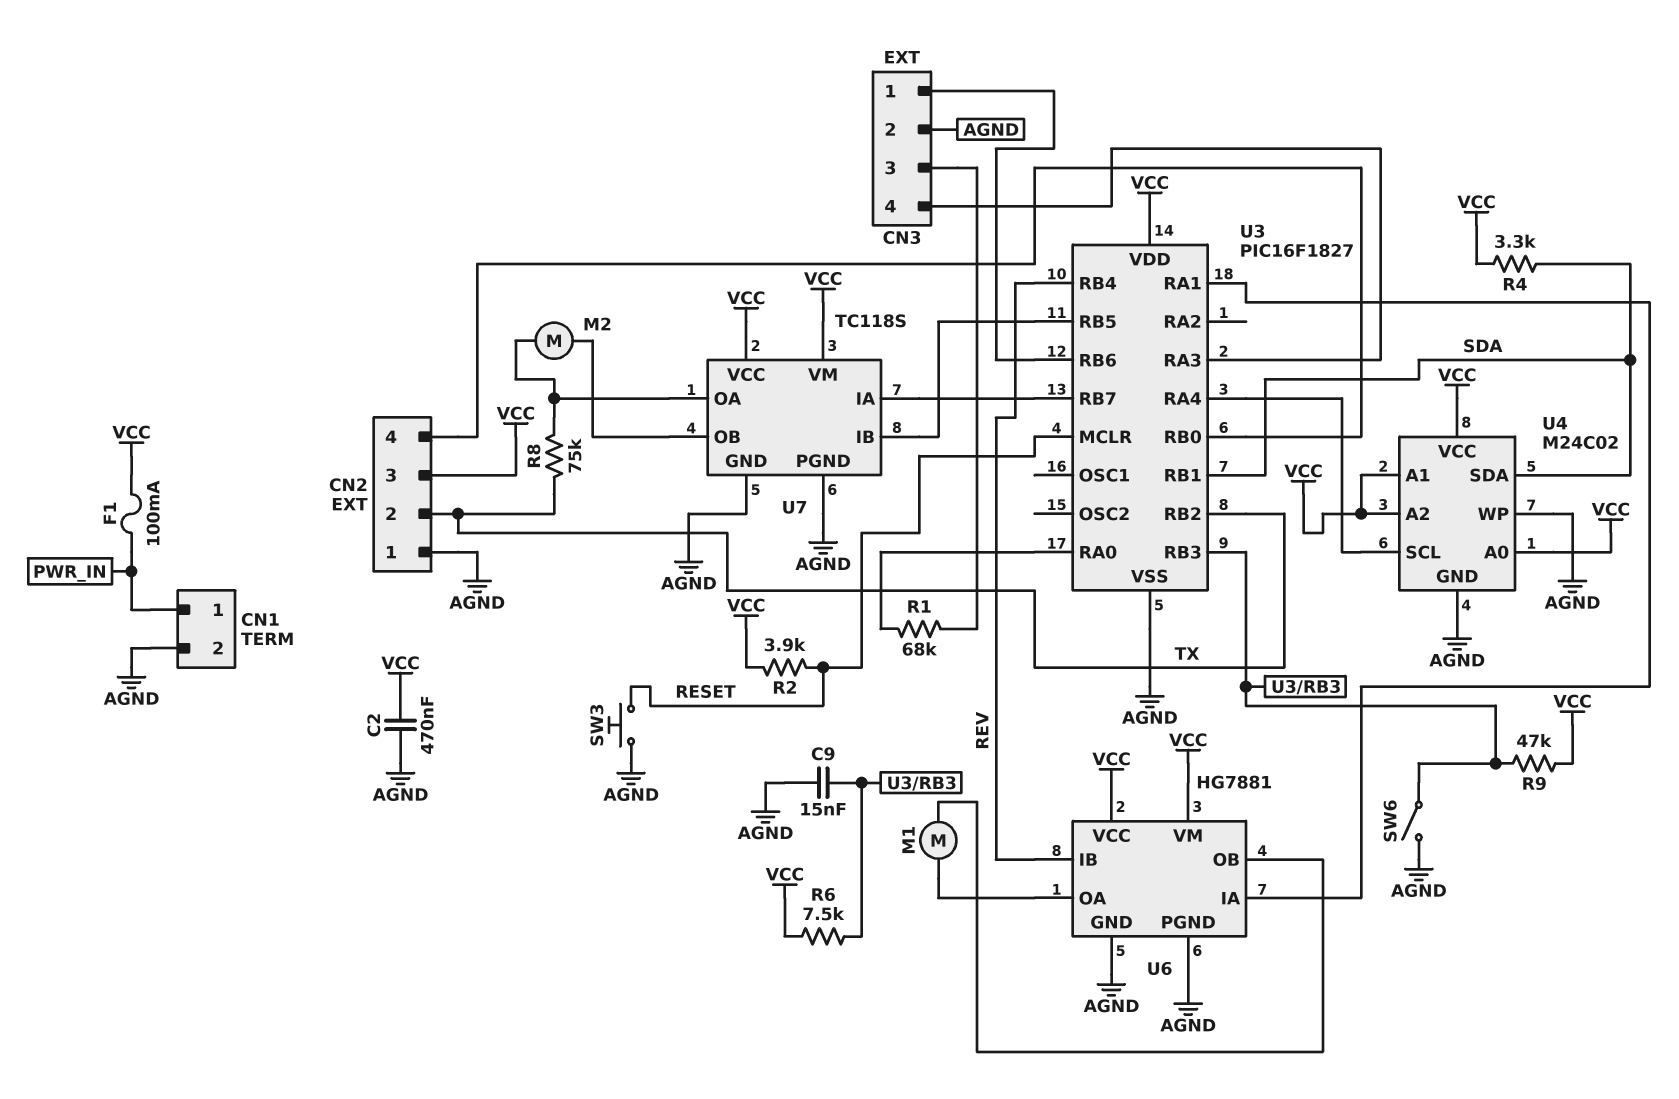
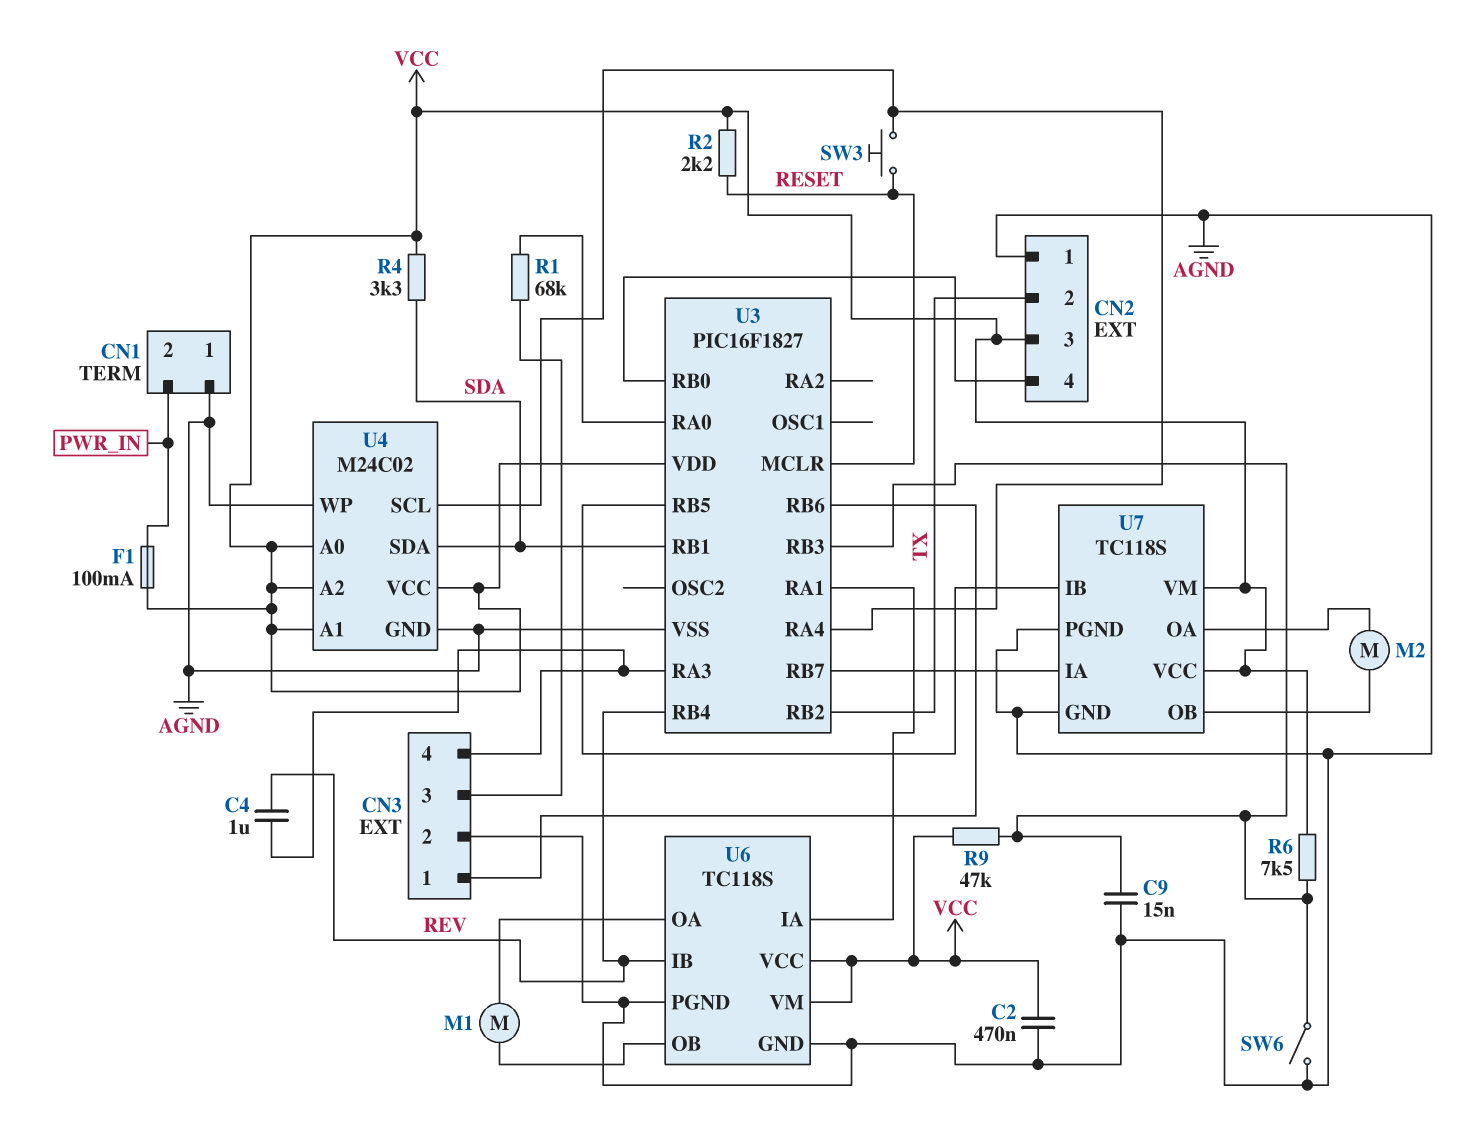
C4: none -> 1uF (CN3/4, REV)
CN1 pin 1: PWR_IN -> AGND
CN1 pin 2: AGND -> PWR_IN
R2: 3.9k (RESET, VCC) -> 2.2k (RESET, VCC)
R8: 75k (TX, U7/OA) -> none
SW3: button (AGND, RESET) -> button (RESET, U3/RA4)
U6: HG7881 -> TC118S

